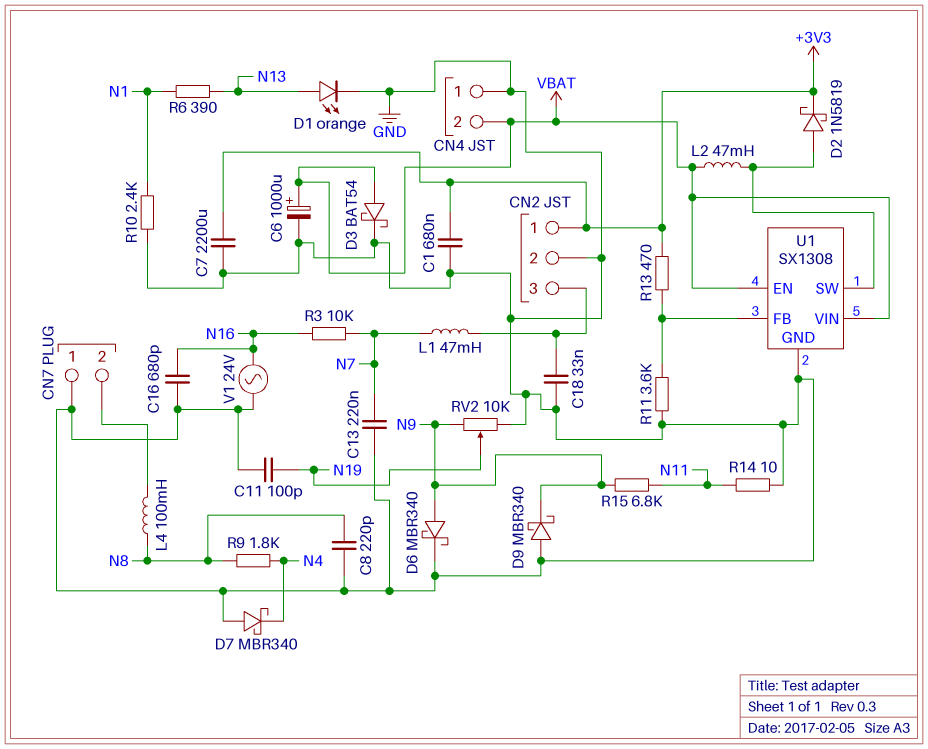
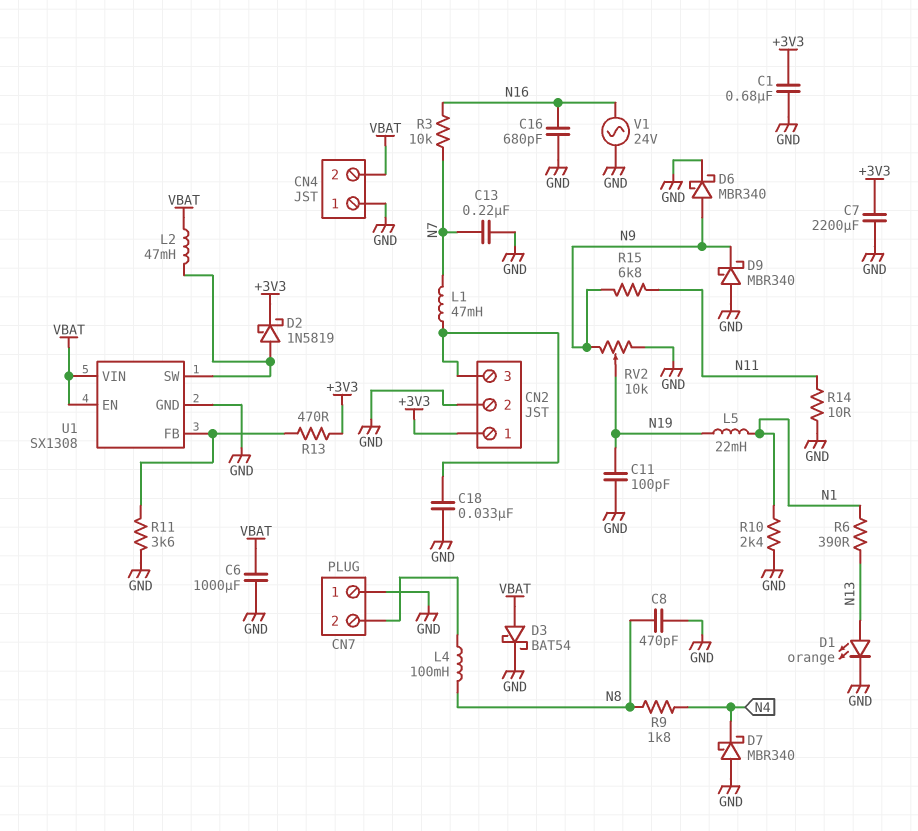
C6: 1000uF (plus VBAT, minus GND) -> 1000uF (GND, VBAT)
C8: 220pF (GND, N8) -> 470pF (GND, N8)
L5: none -> 22mH (N1, N19)

